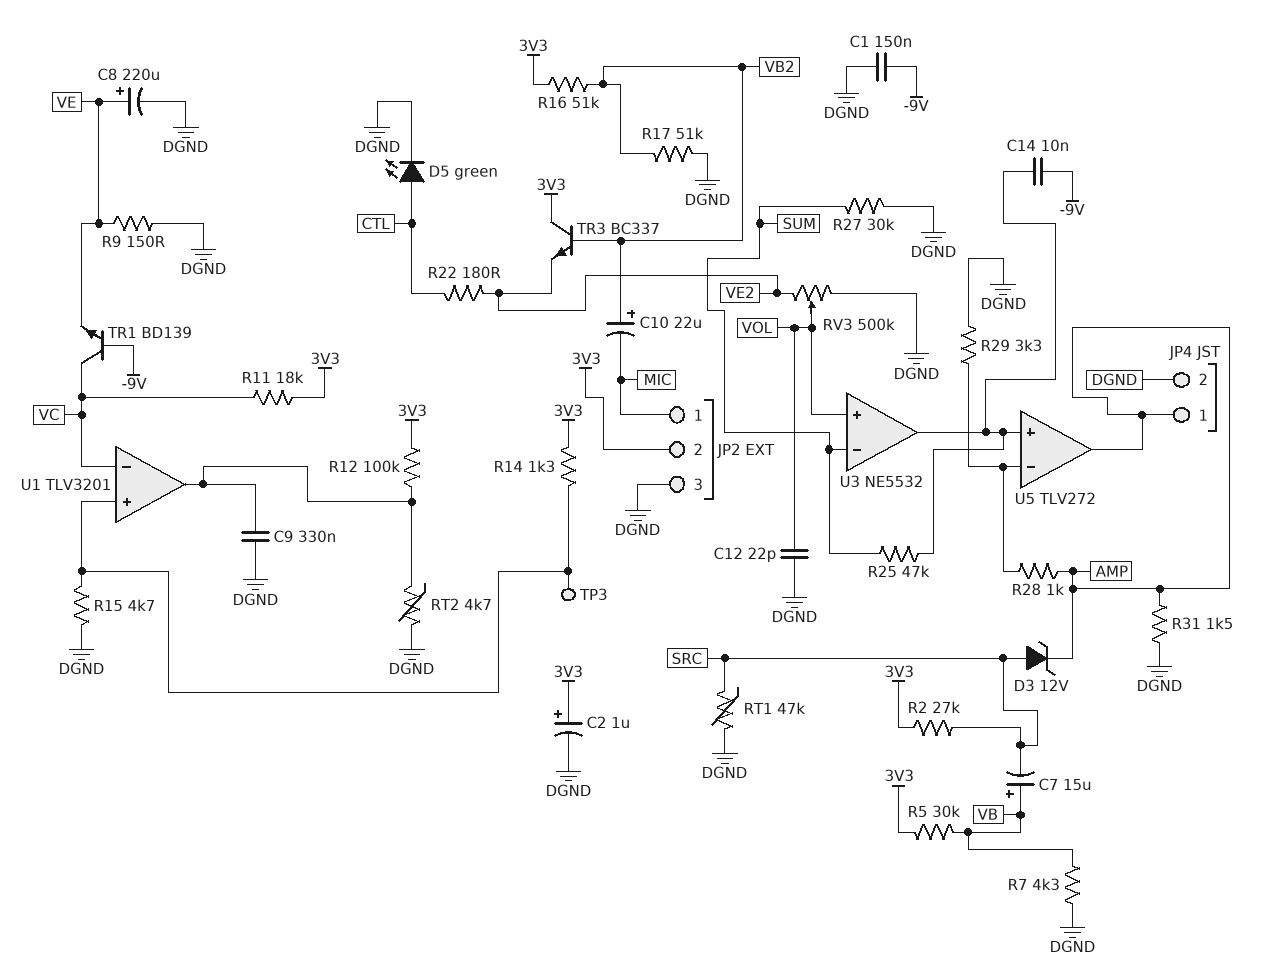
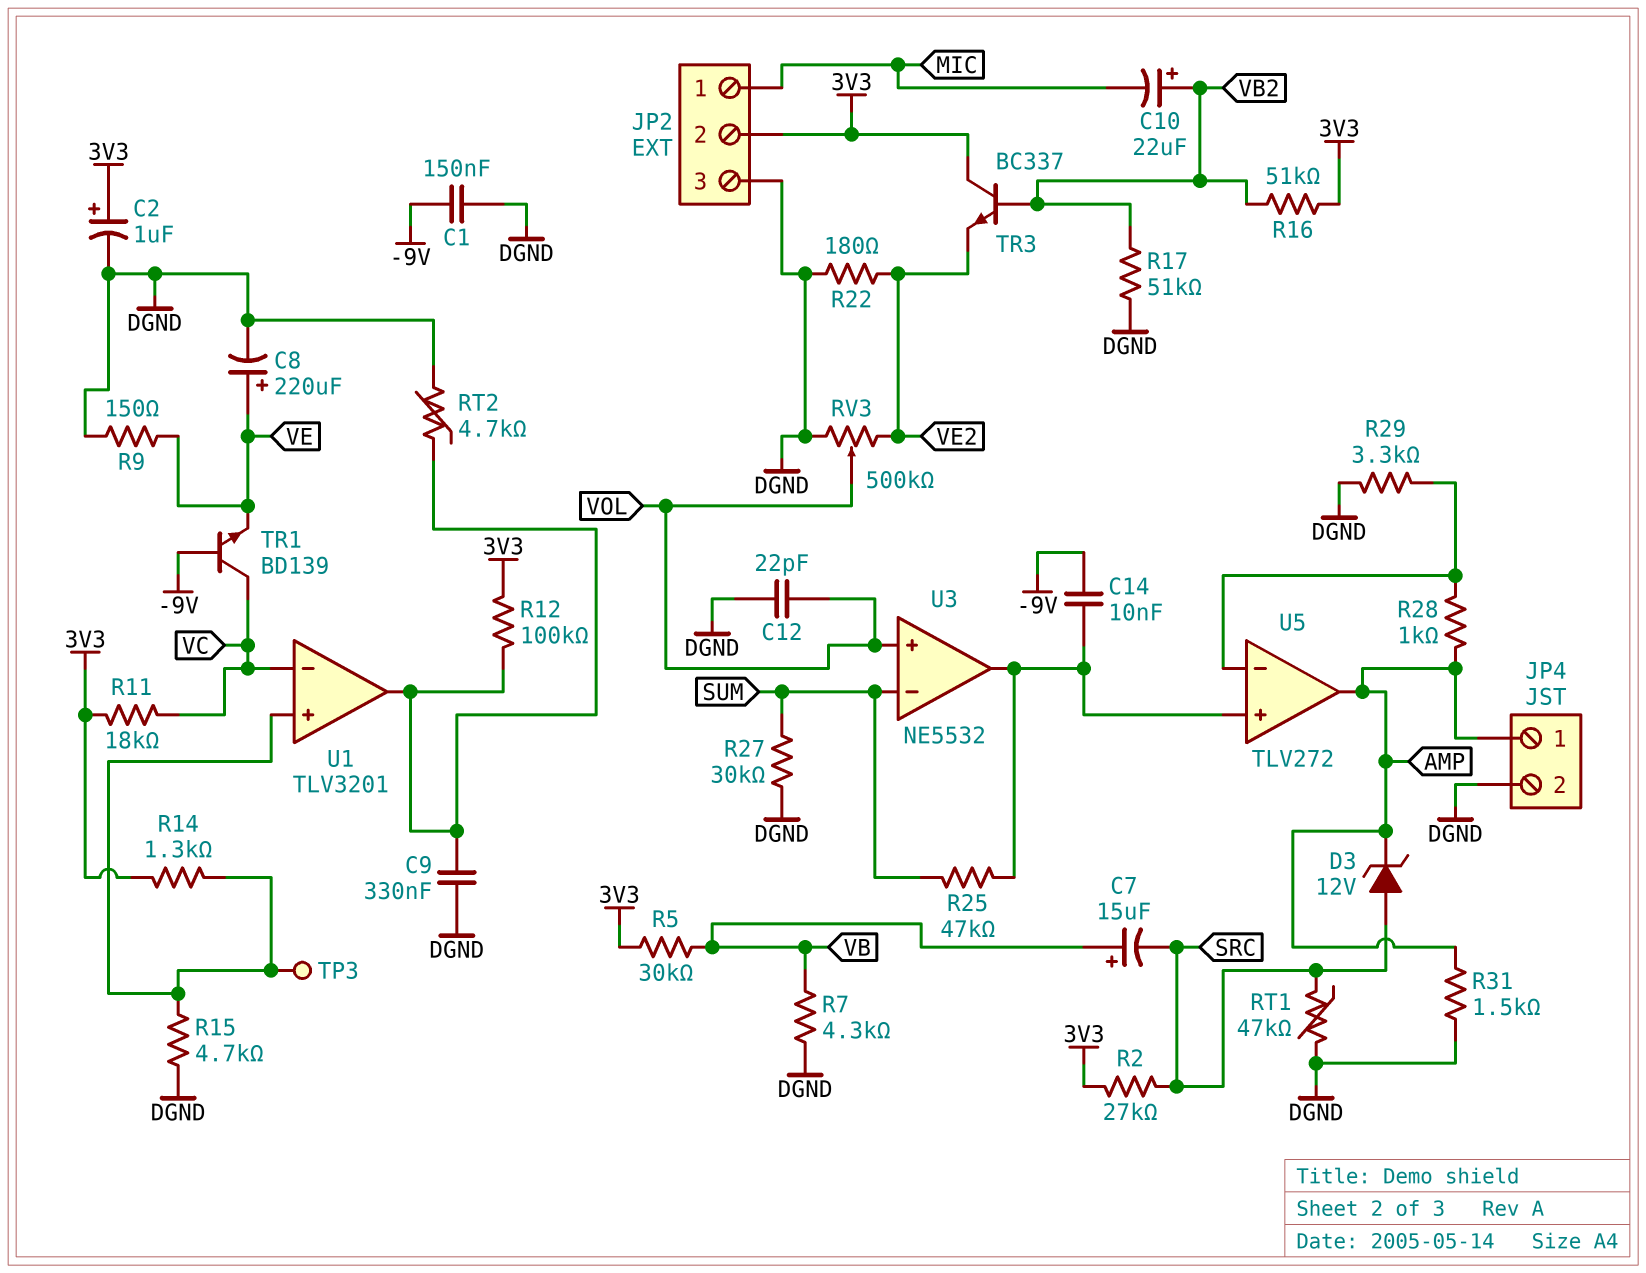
D5: LED green (A CTL, K DGND) -> none
R22: 180 (CTL, VE2) -> 180 (DGND, VE2)

